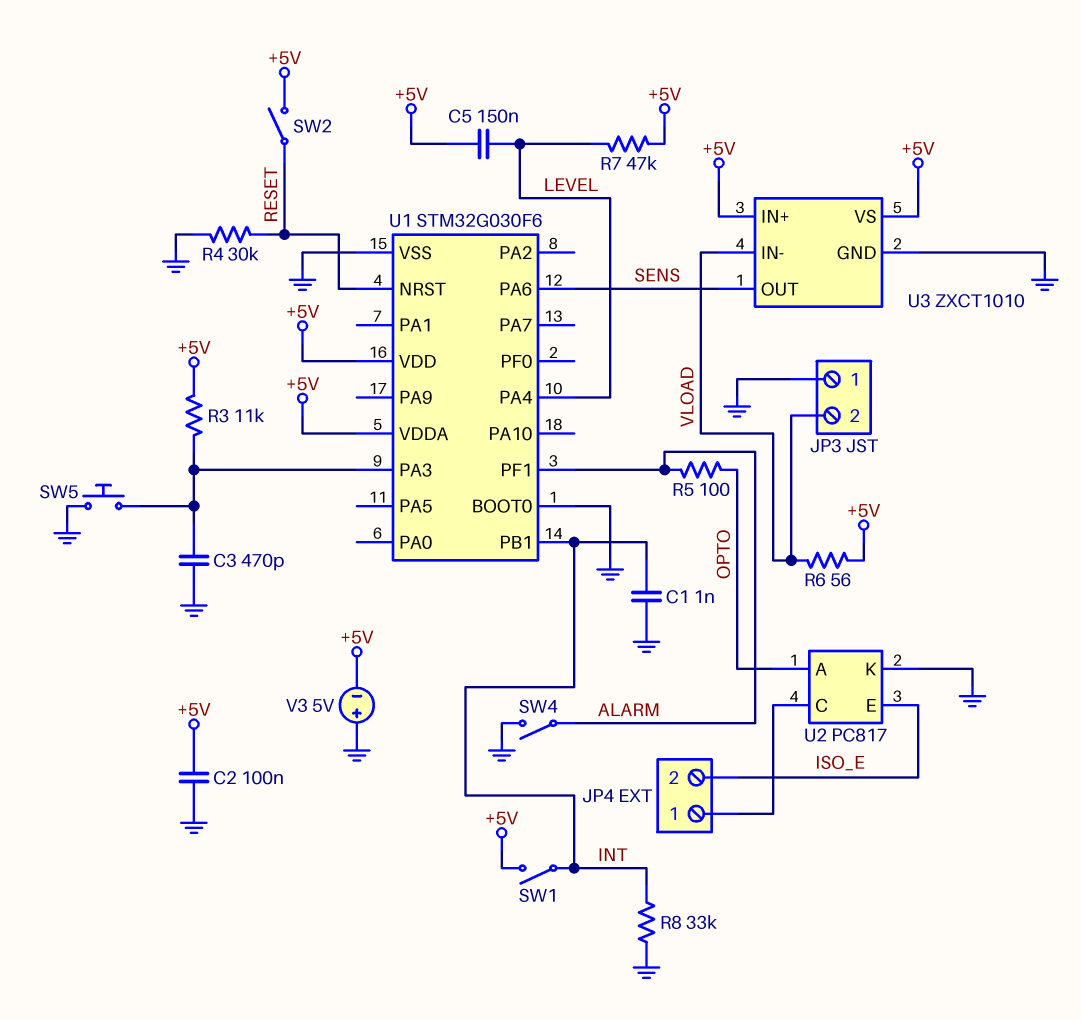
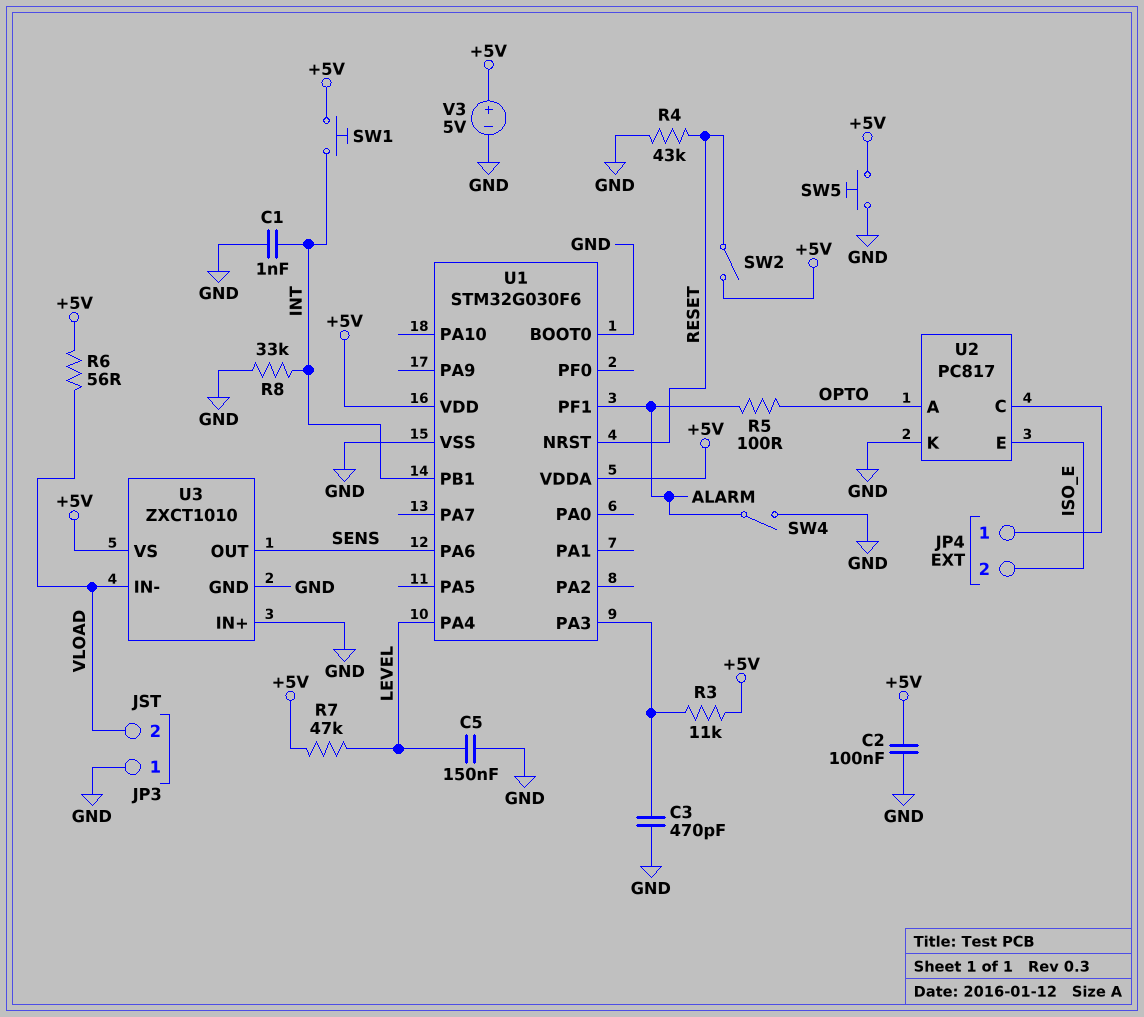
C5: 150nF (+5V, LEVEL) -> 150nF (GND, LEVEL)
R4: 30k (GND, RESET) -> 43k (GND, RESET)
SW1: switch (+5V, INT) -> button (+5V, INT)
SW5: button (GND, U1/PA3) -> button (+5V, GND)
U3 pin IN+: +5V -> GND
V3: 5V (plus GND, minus +5V) -> 5V (plus +5V, minus GND)

